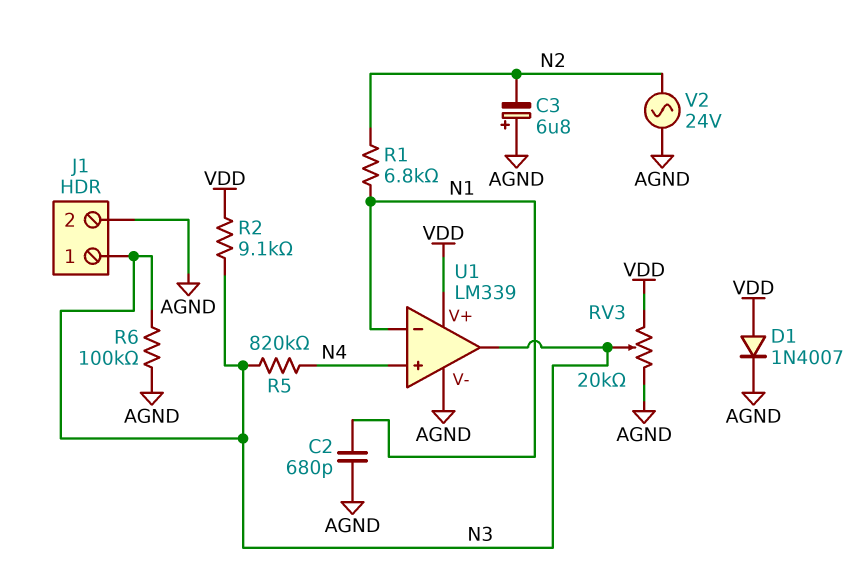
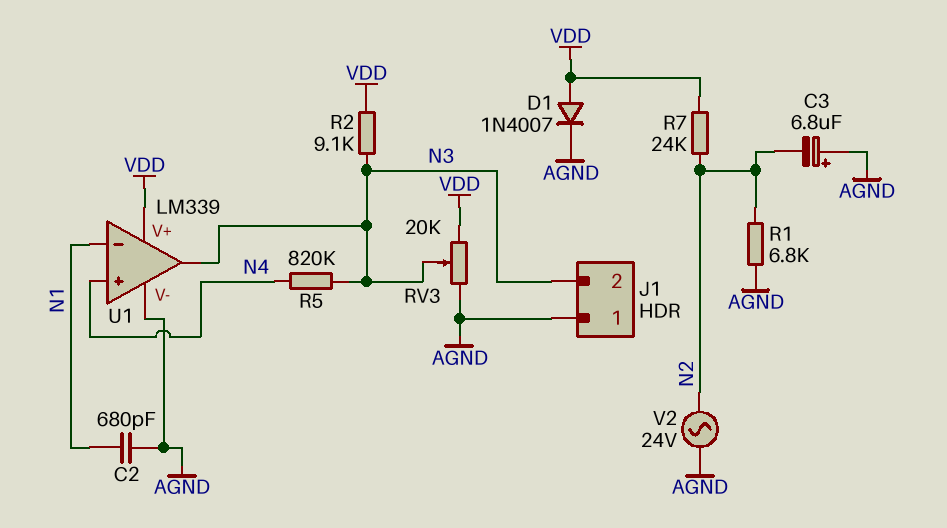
J1 pin 1: N3 -> AGND
J1 pin 2: AGND -> N3
R1: 6.8k (N1, N2) -> 6.8k (AGND, N2)
R6: 100k (AGND, N3) -> none
R7: none -> 24k (N2, VDD)

